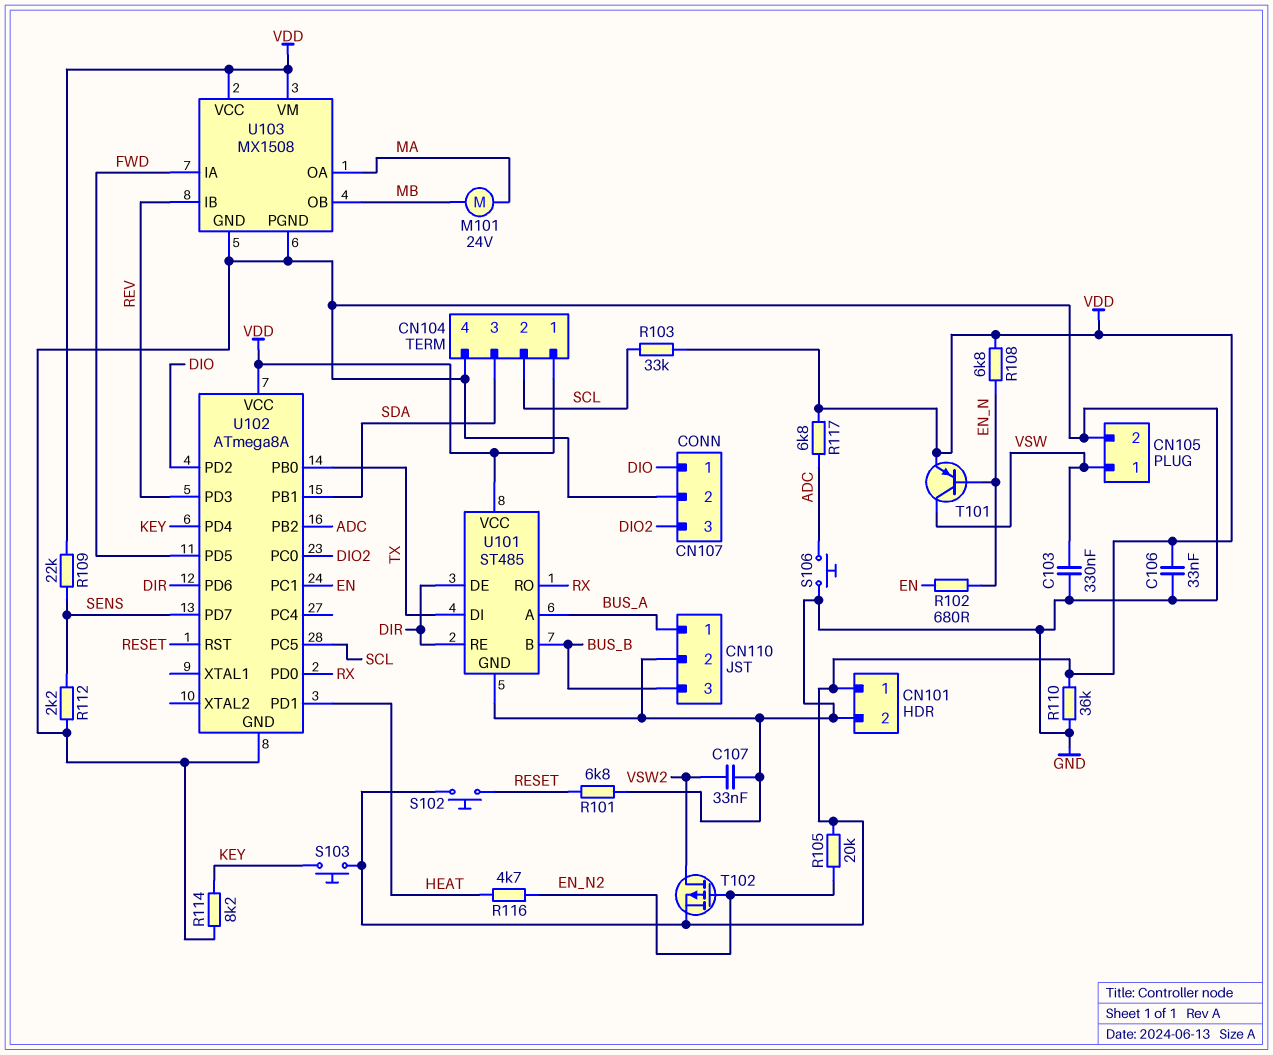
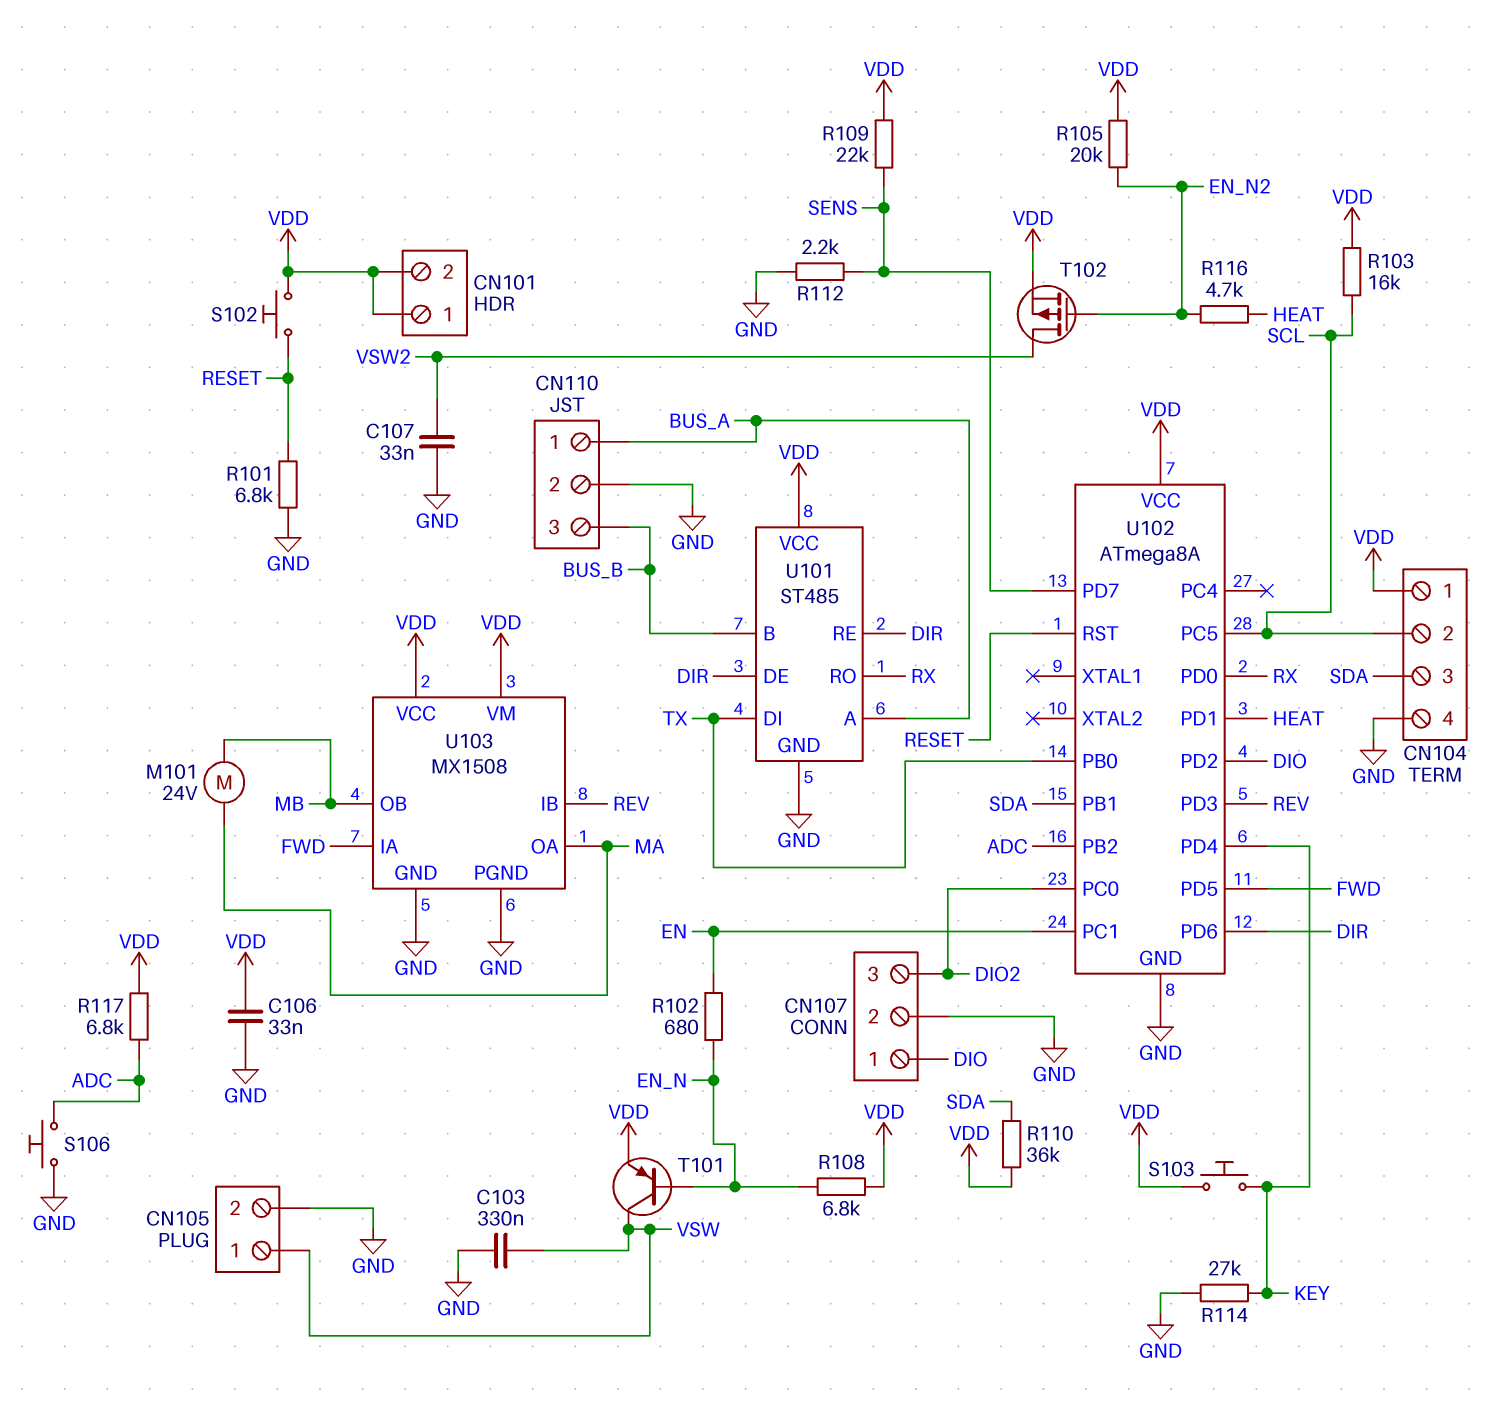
CN101 pin 2: GND -> VDD
R103: 33k (SCL, VDD) -> 16k (SCL, VDD)
R110: 36k (GND, VDD) -> 36k (SDA, VDD)
R114: 8.2k (GND, KEY) -> 27k (GND, KEY)

